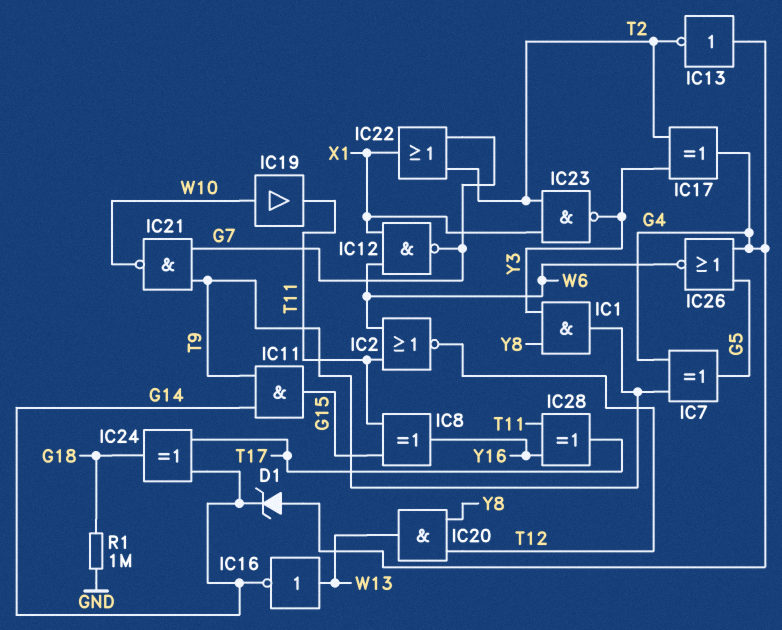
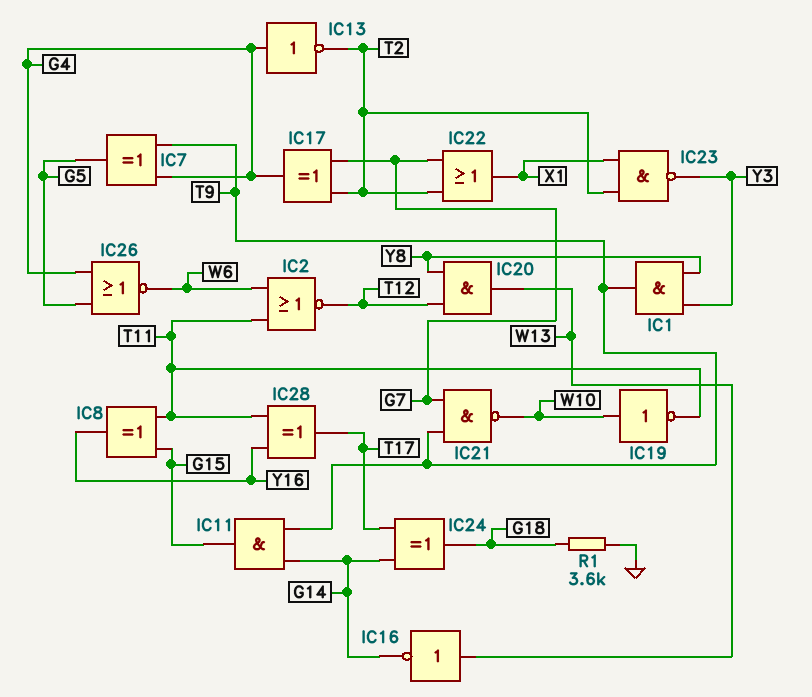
D1: zener (A G4, K G14) -> none
IC12: NAND (in W6, in X1, out G7) -> none
IC17: XOR (in T2, in Y3, out G4) -> XOR (in G7, in T2, out G4)
IC19: buffer (in W10, out T11) -> NOT (in W10, out T11)
R1: 1M (G18, GND) -> 3.6k (G18, GND)

